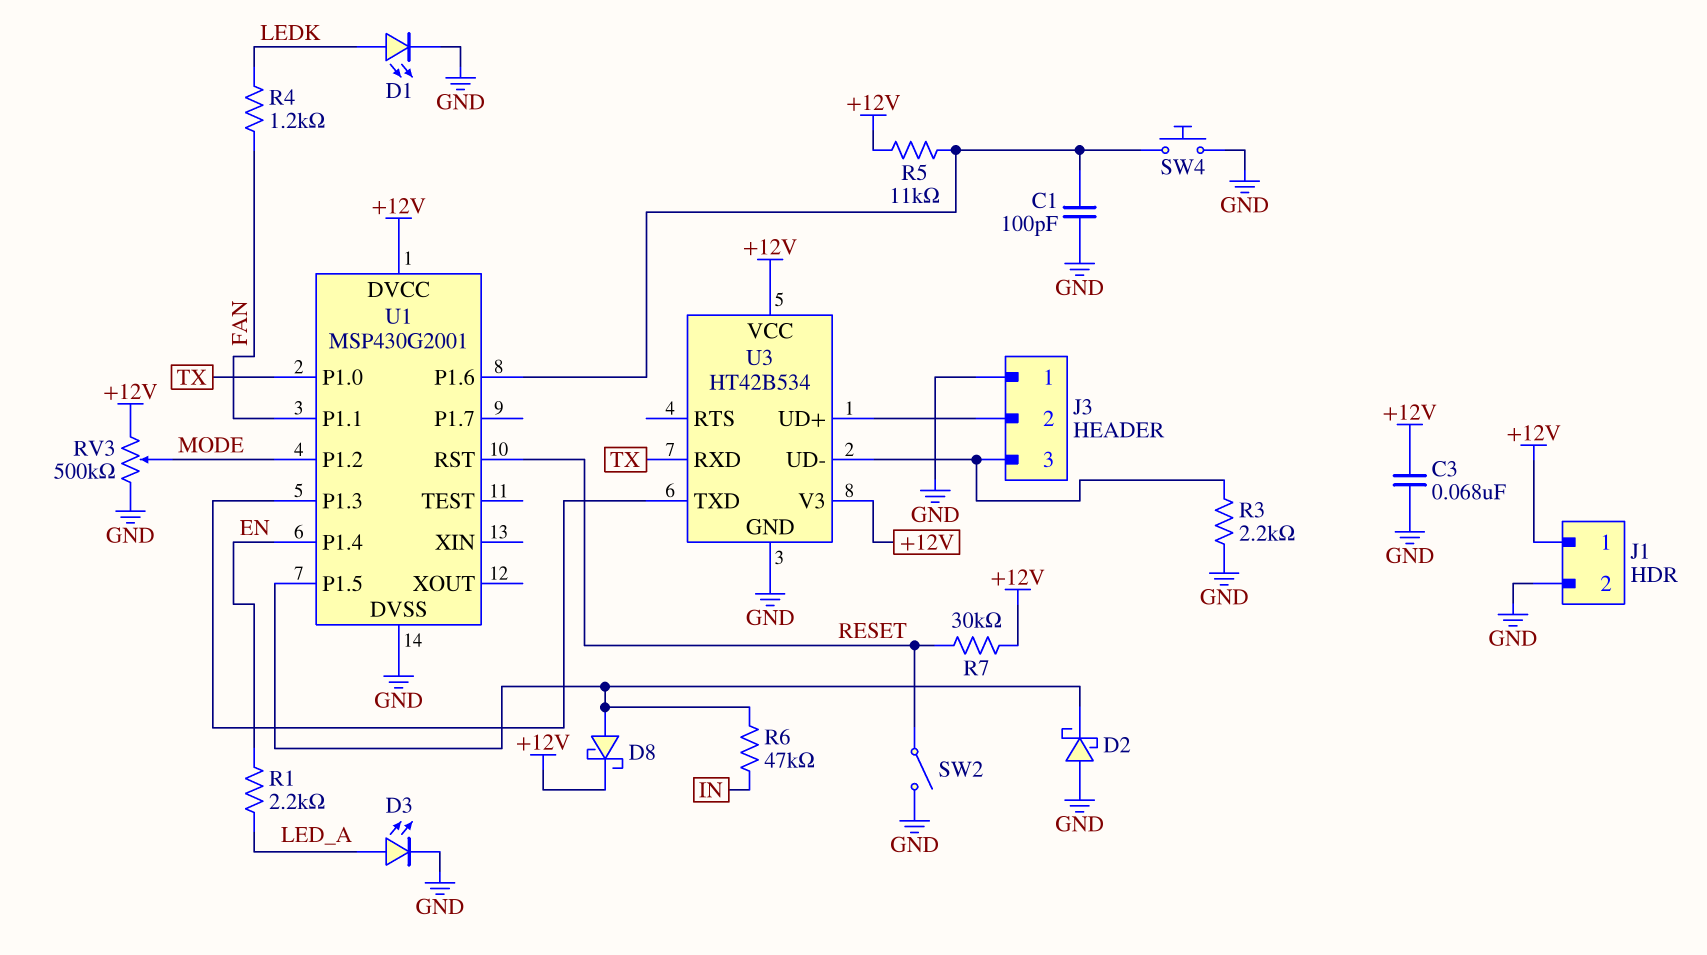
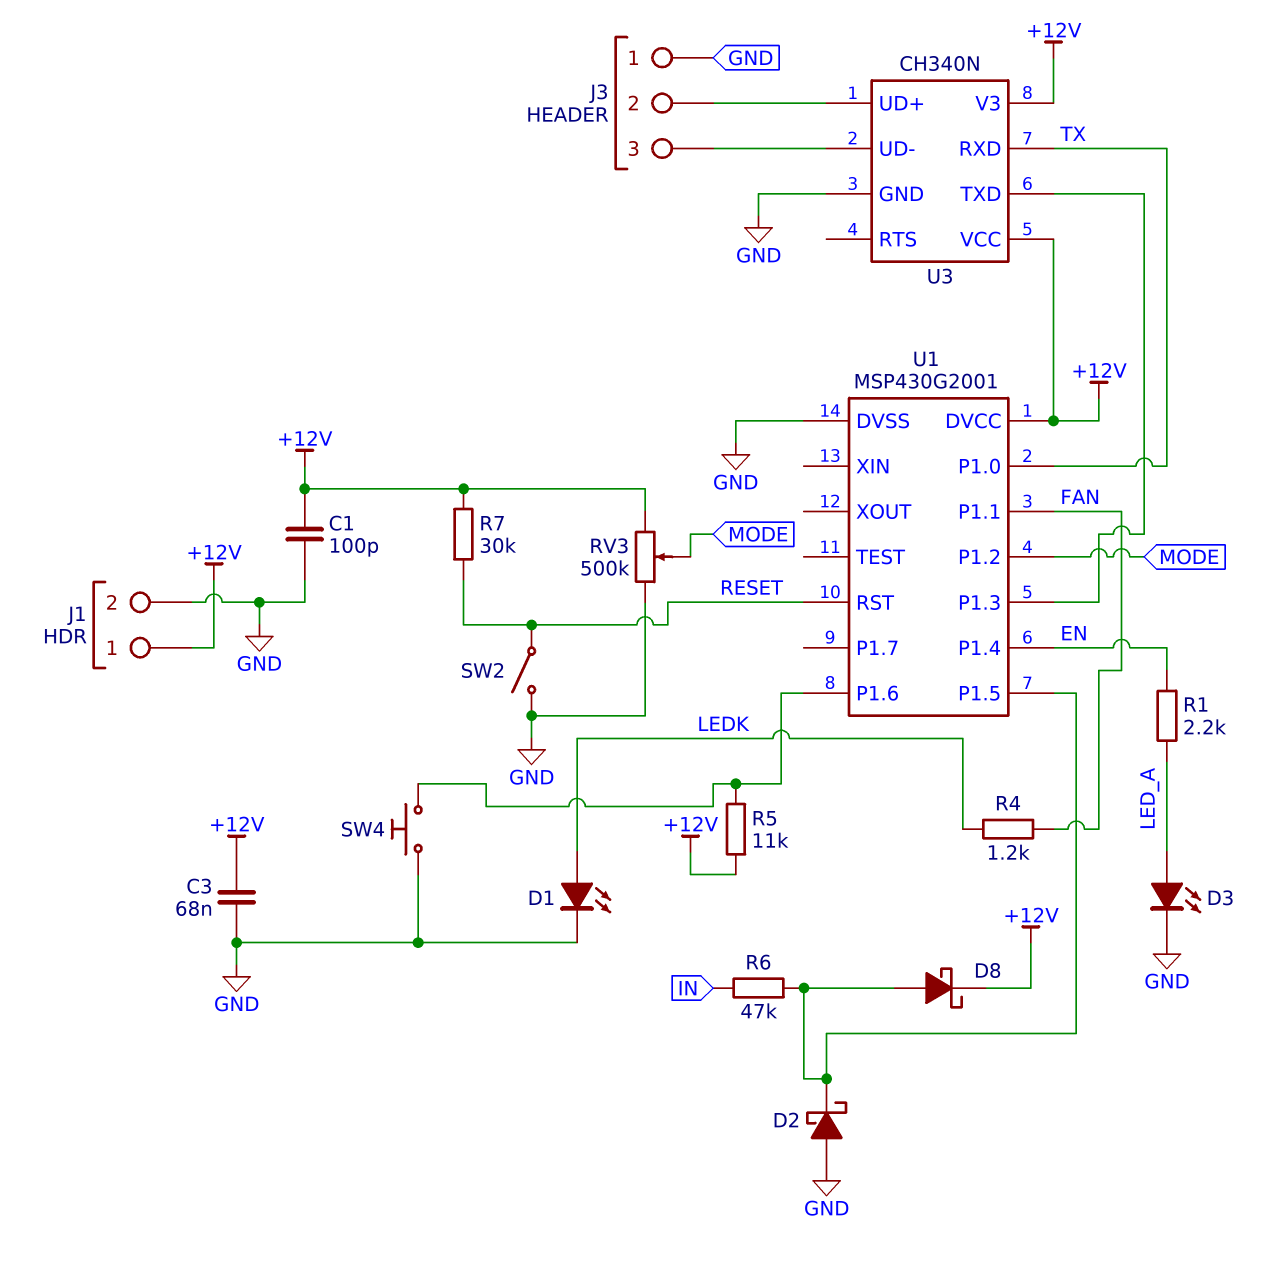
C1: 100pF (GND, U1/P1.6) -> 100pF (+12V, GND)
R3: 2.2k (GND, J3/3) -> none
U3: HT42B534 -> CH340N

